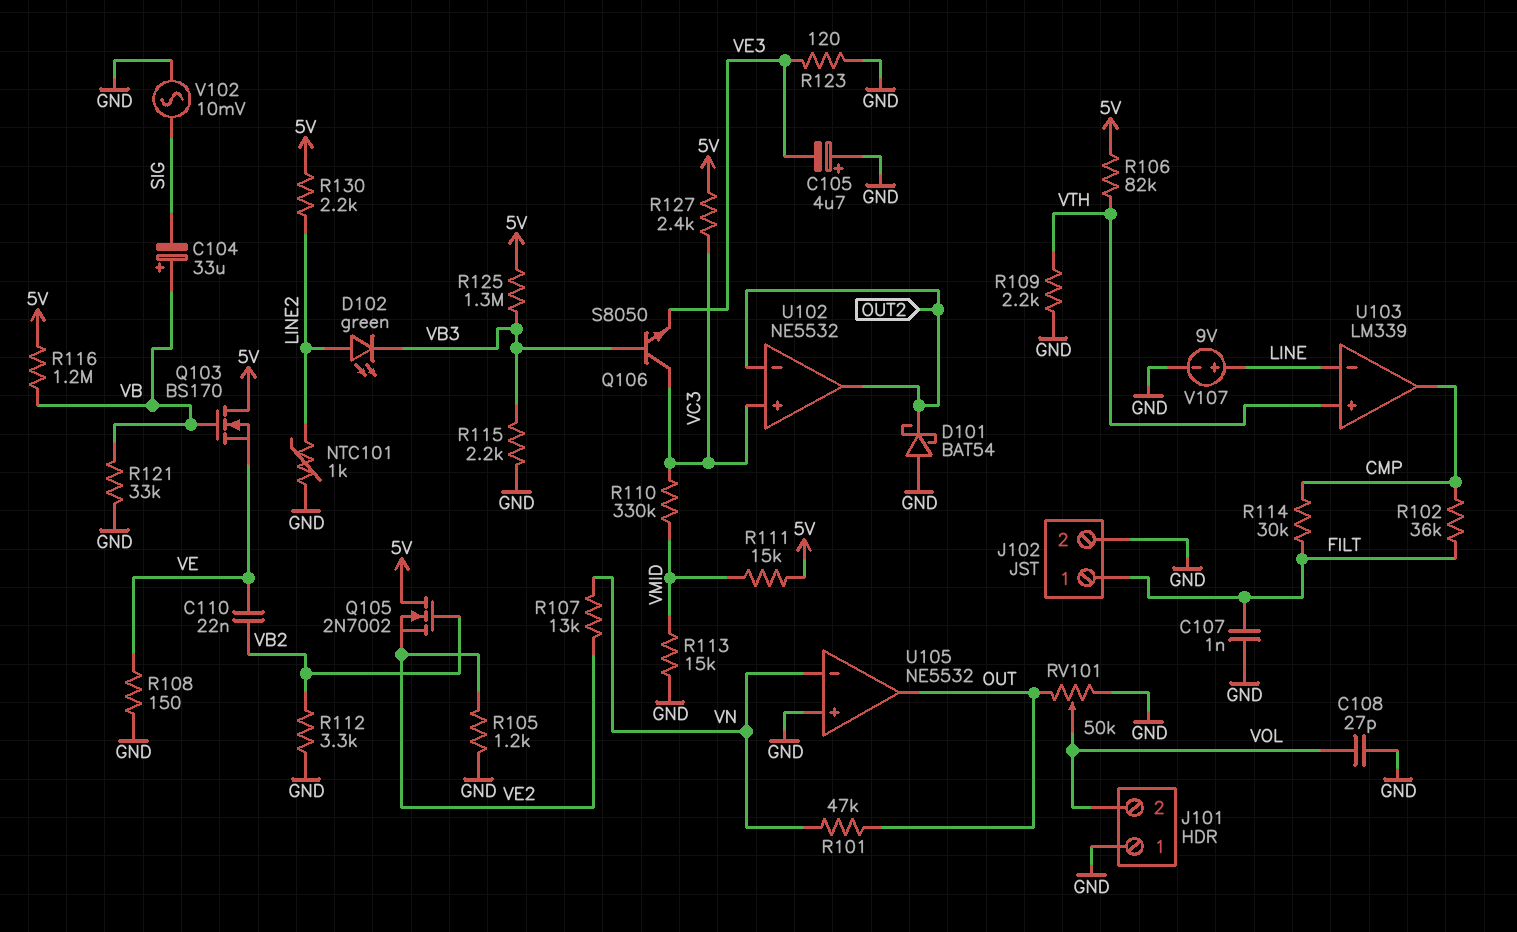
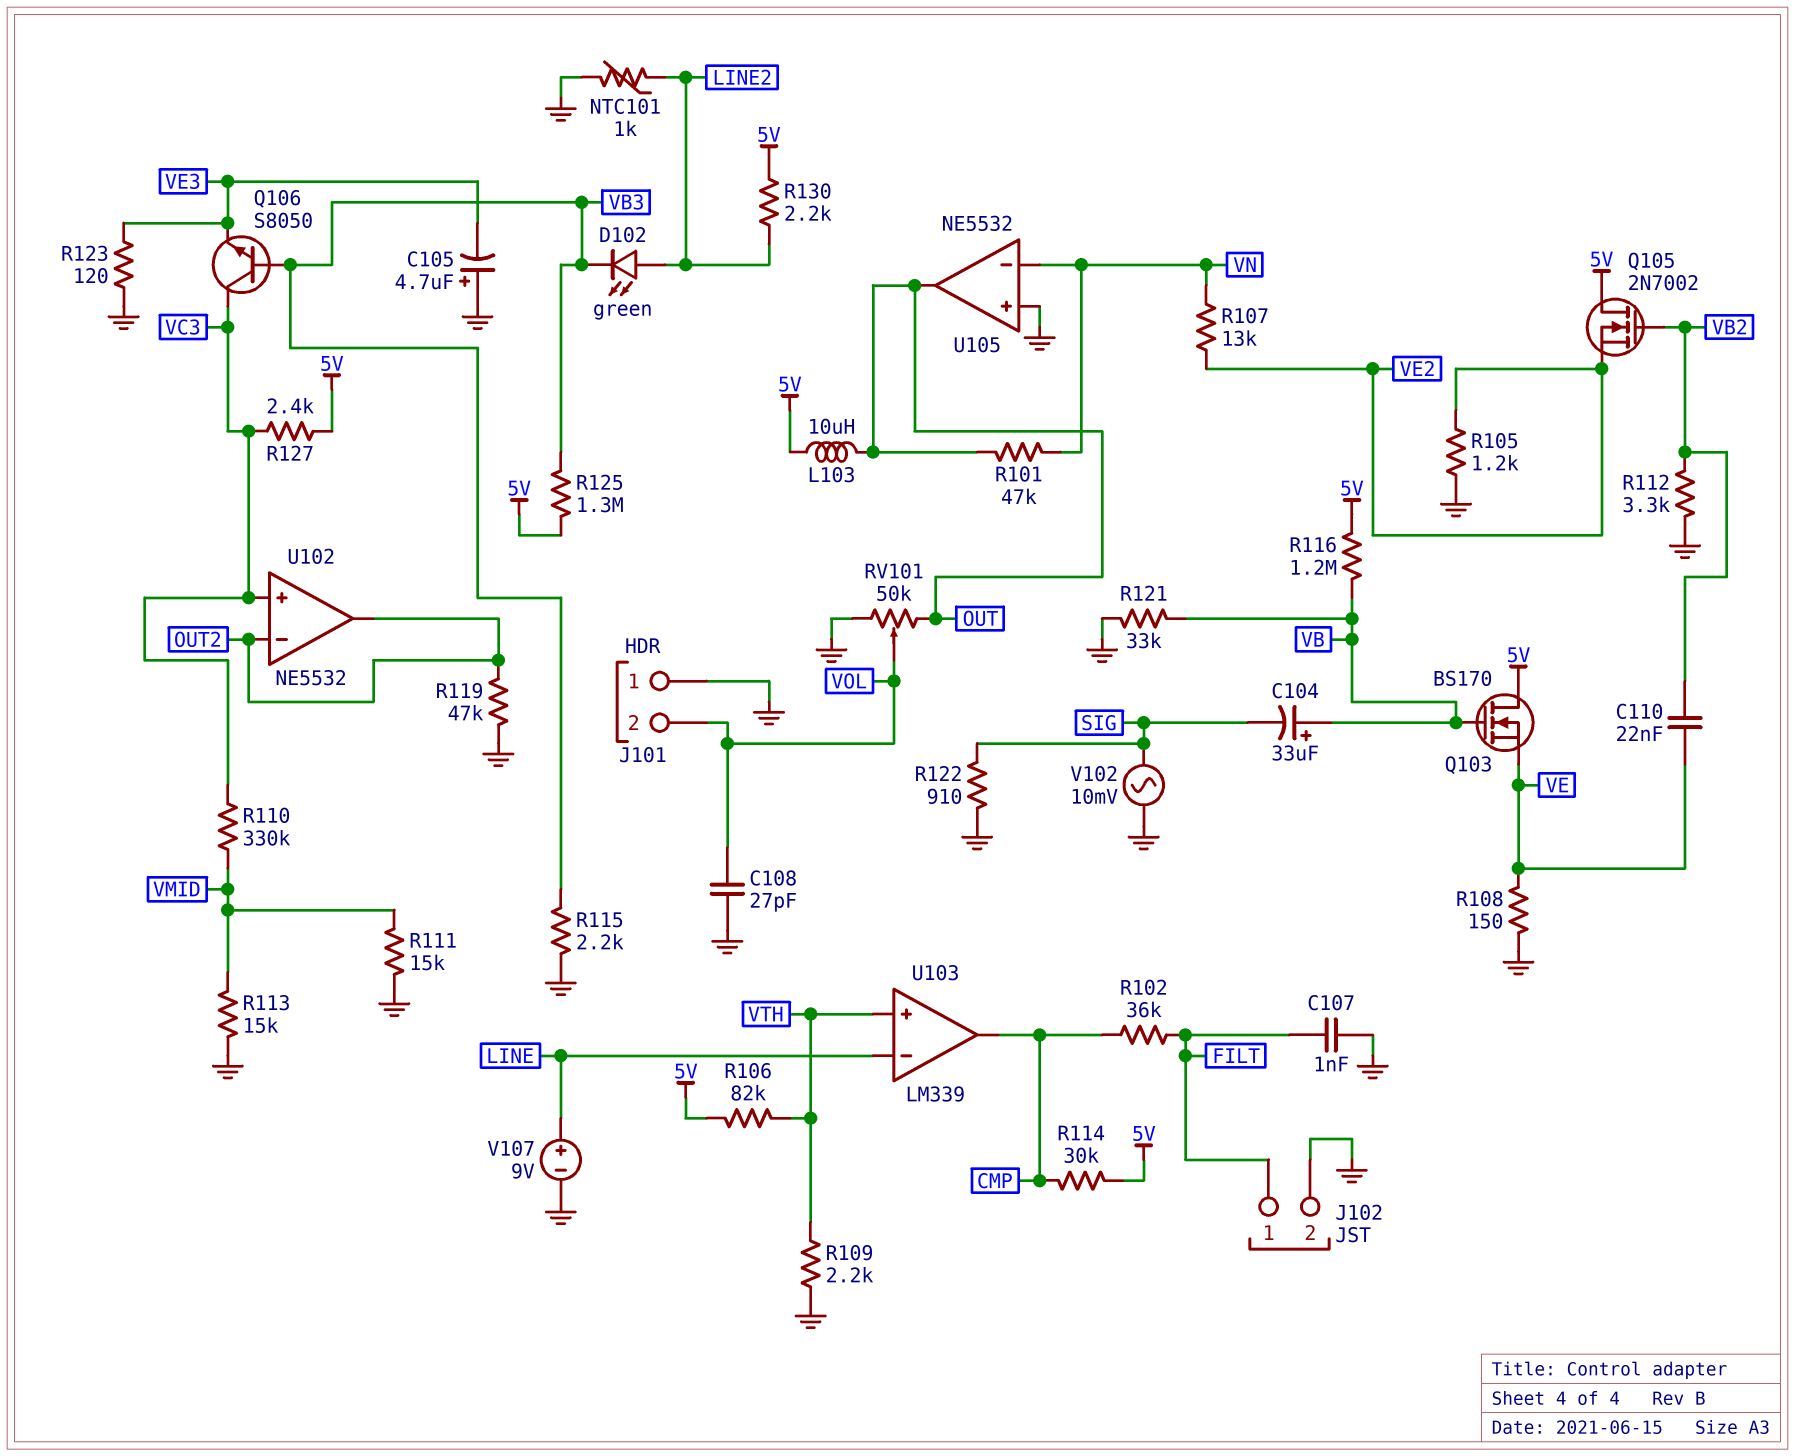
D101: schottky BAT54 (A GND, K OUT2) -> none
L103: none -> 10uH (5V, OUT)
R111: 15k (5V, VMID) -> 15k (GND, VMID)
R114: 30k (CMP, FILT) -> 30k (5V, CMP)
R119: none -> 47k (GND, OUT2)
R122: none -> 910 (GND, SIG)

